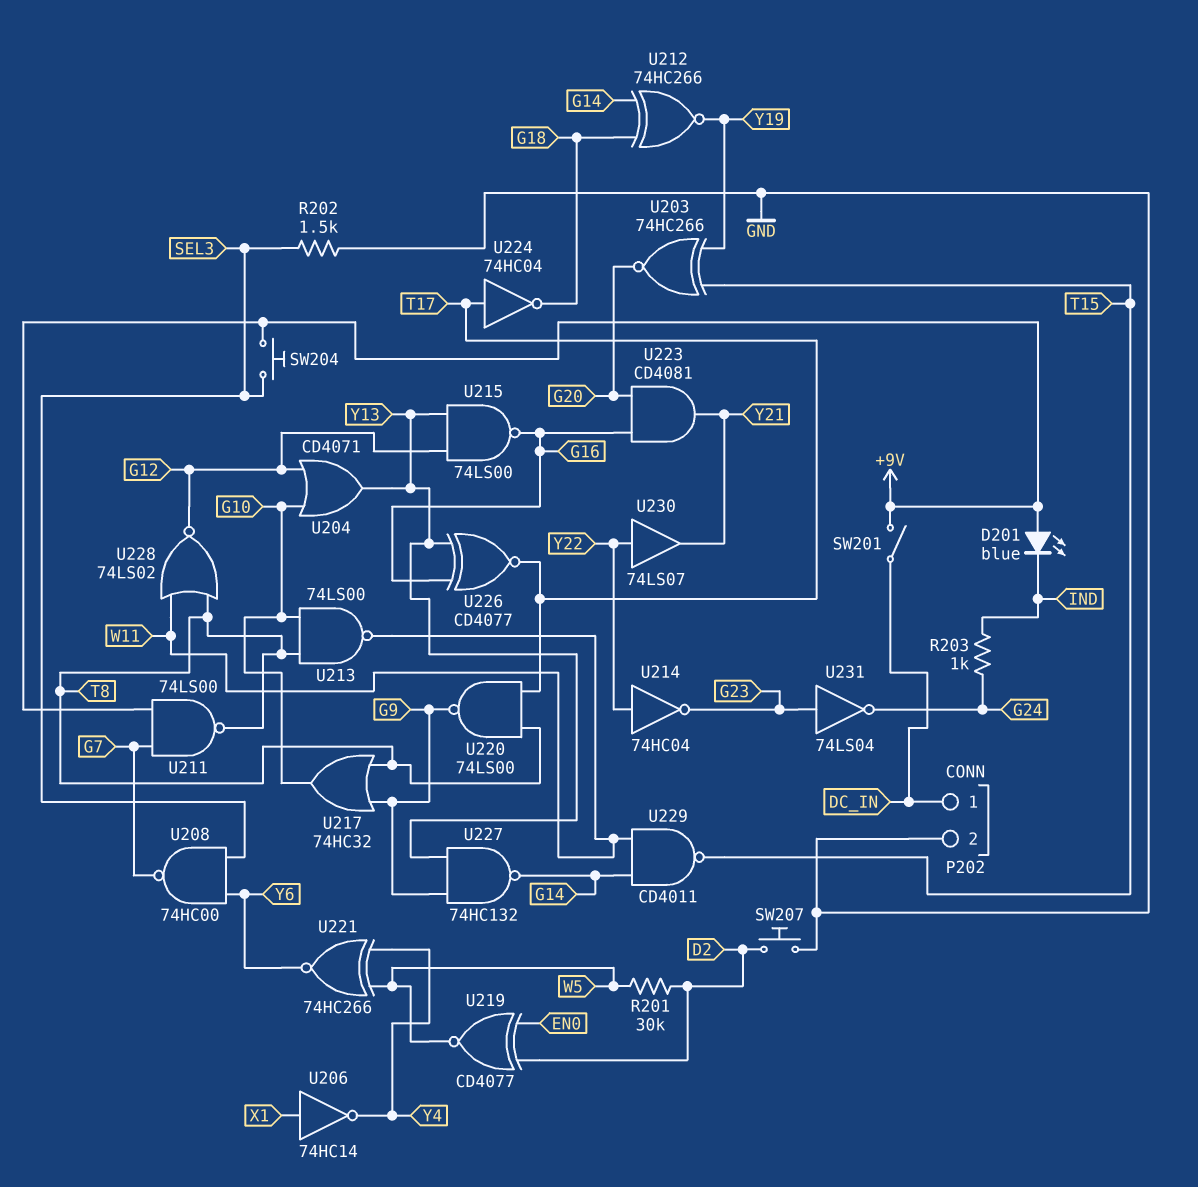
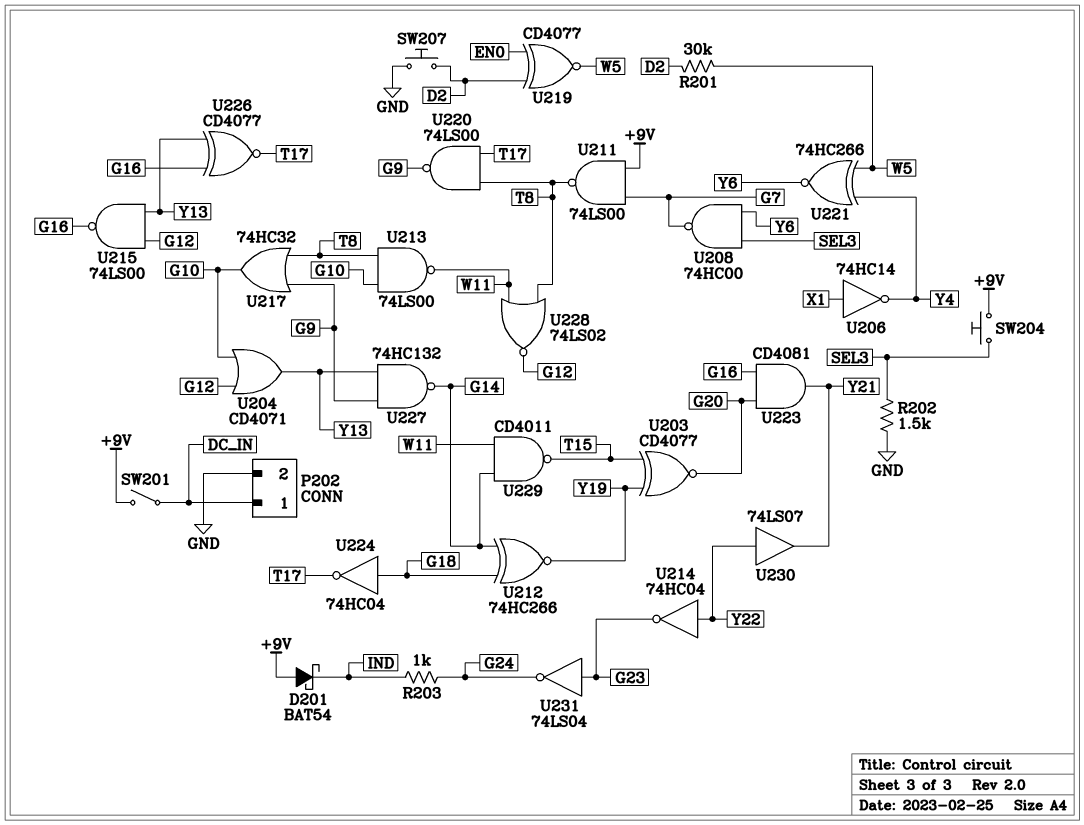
D201: LED blue (A +9V, K IND) -> schottky BAT54 (A +9V, K IND)
U203: XNOR 74HC266 (in T15, in Y19, out G20) -> XNOR CD4077 (in T15, in Y19, out G20)
U224: NOT 74HC04 (in T17, out G18) -> NOT 74HC04 (in G18, out T17)

